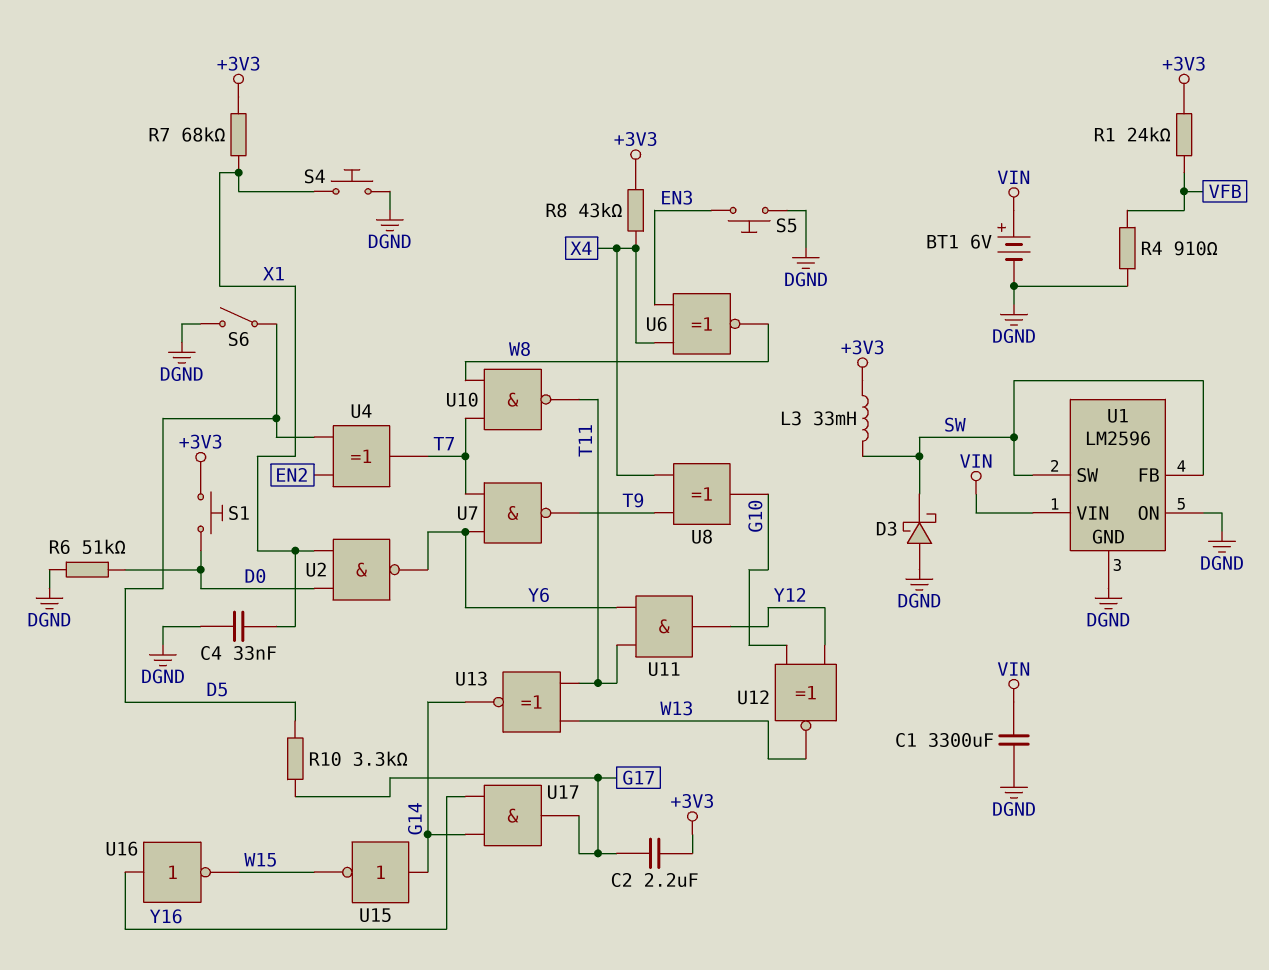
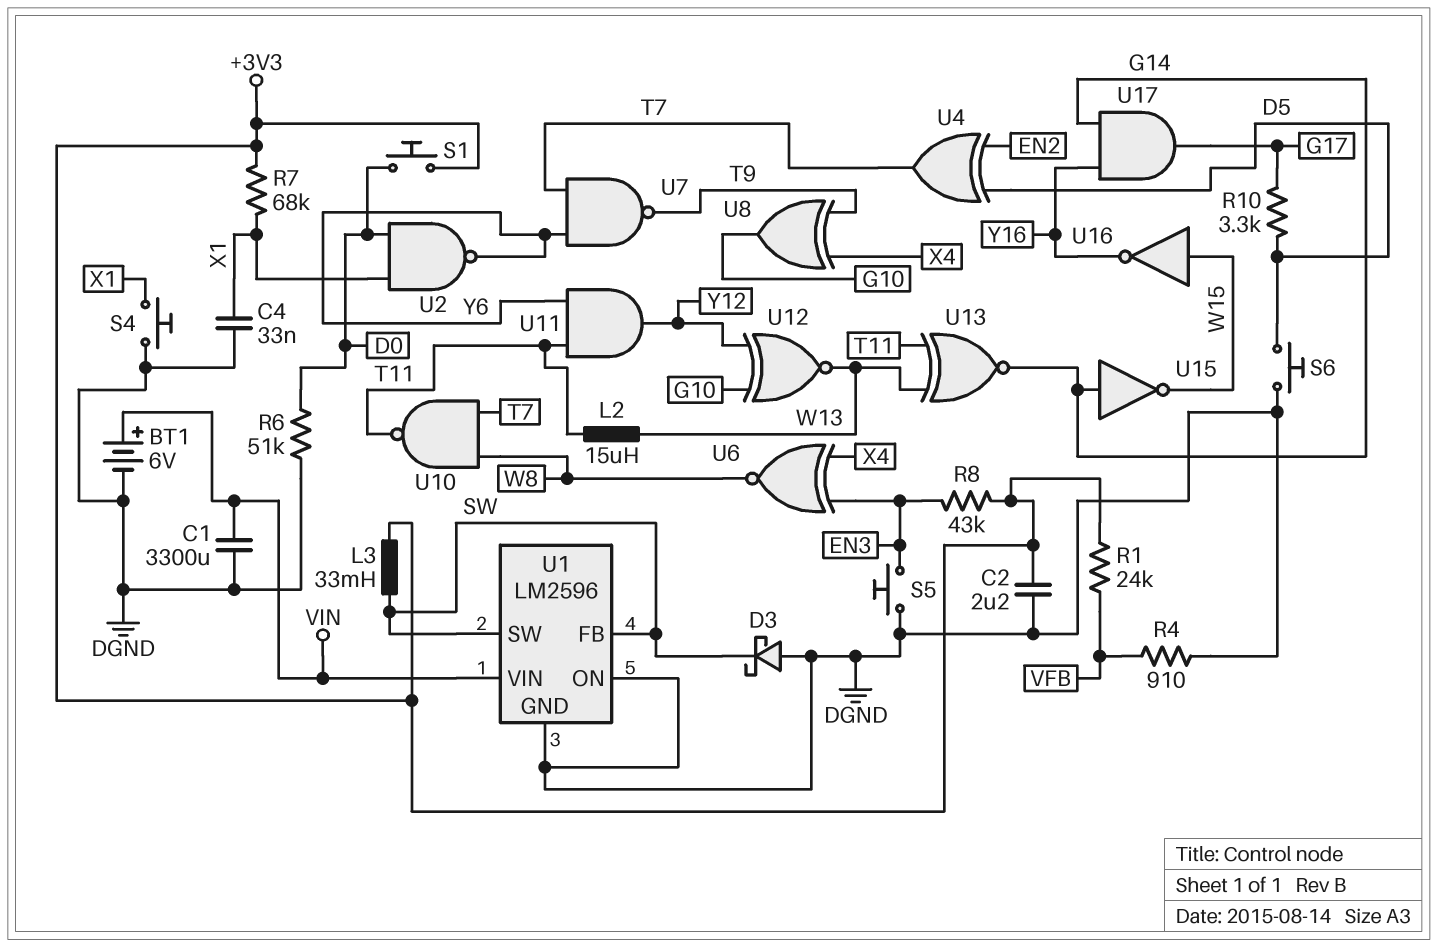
C2: 2.2uF (+3V3, G17) -> 2.2uF (+3V3, DGND)
L2: none -> 15uH (T11, W13)
R8: 43k (+3V3, X4) -> 43k (+3V3, EN3)
S6: switch (D5, DGND) -> button (D5, DGND)
U16: NOT (in Y16, out W15) -> NOT (in W15, out Y16)

